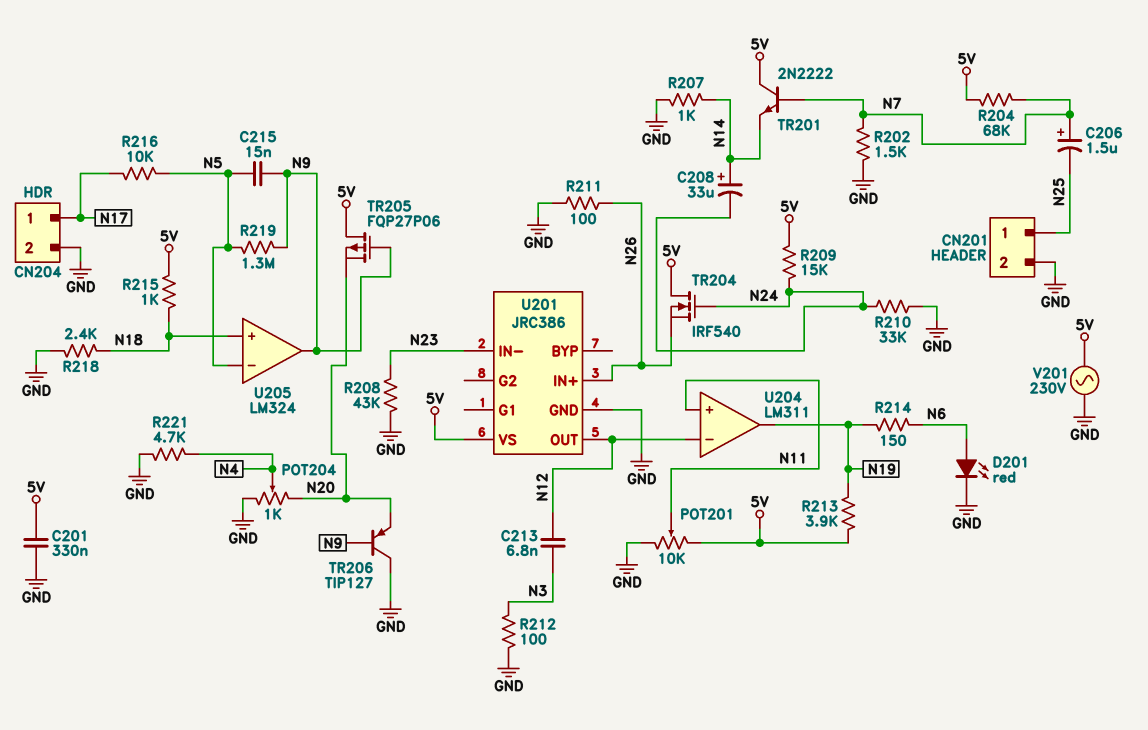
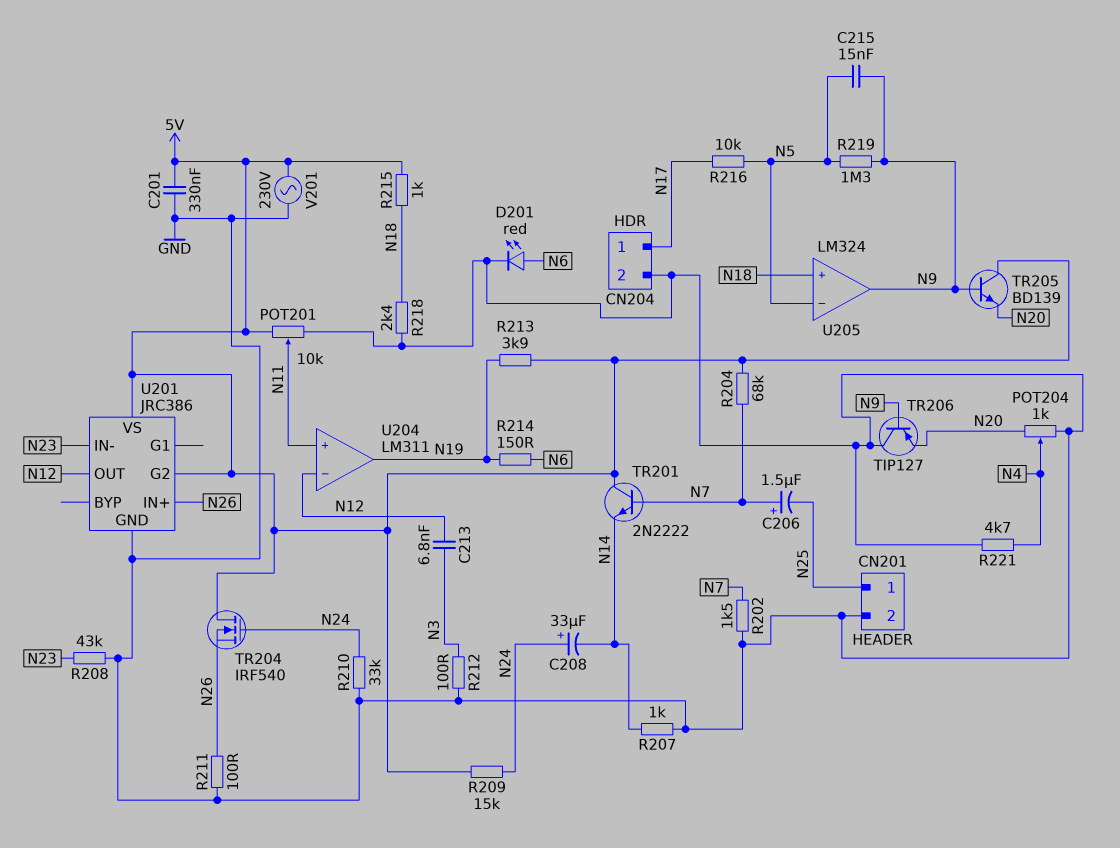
C208: 33uF (plus N14, minus N24) -> 33uF (plus N24, minus N14)
TR205: PMOS FQP27P06 (G N9, D 5V, S N20) -> NPN BD139 (B N9, C 5V, E N20)
U201 pin G2: none -> 5V

